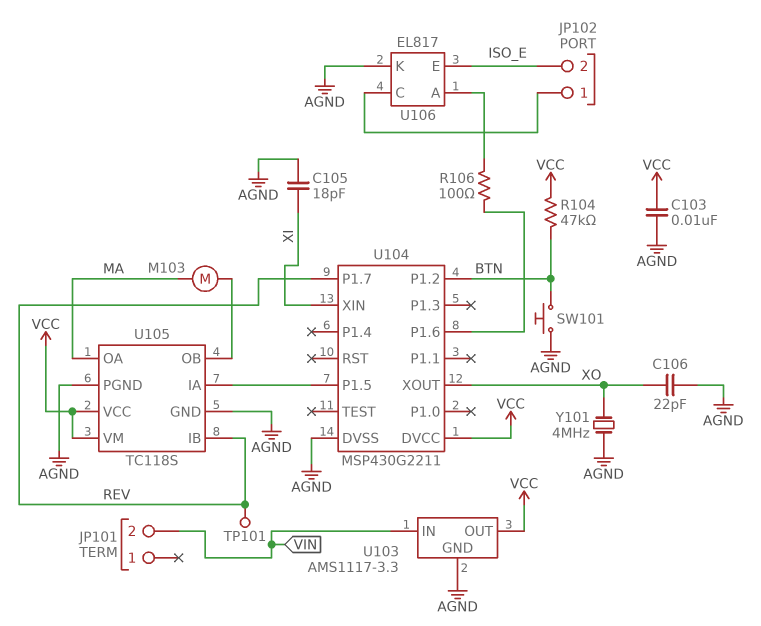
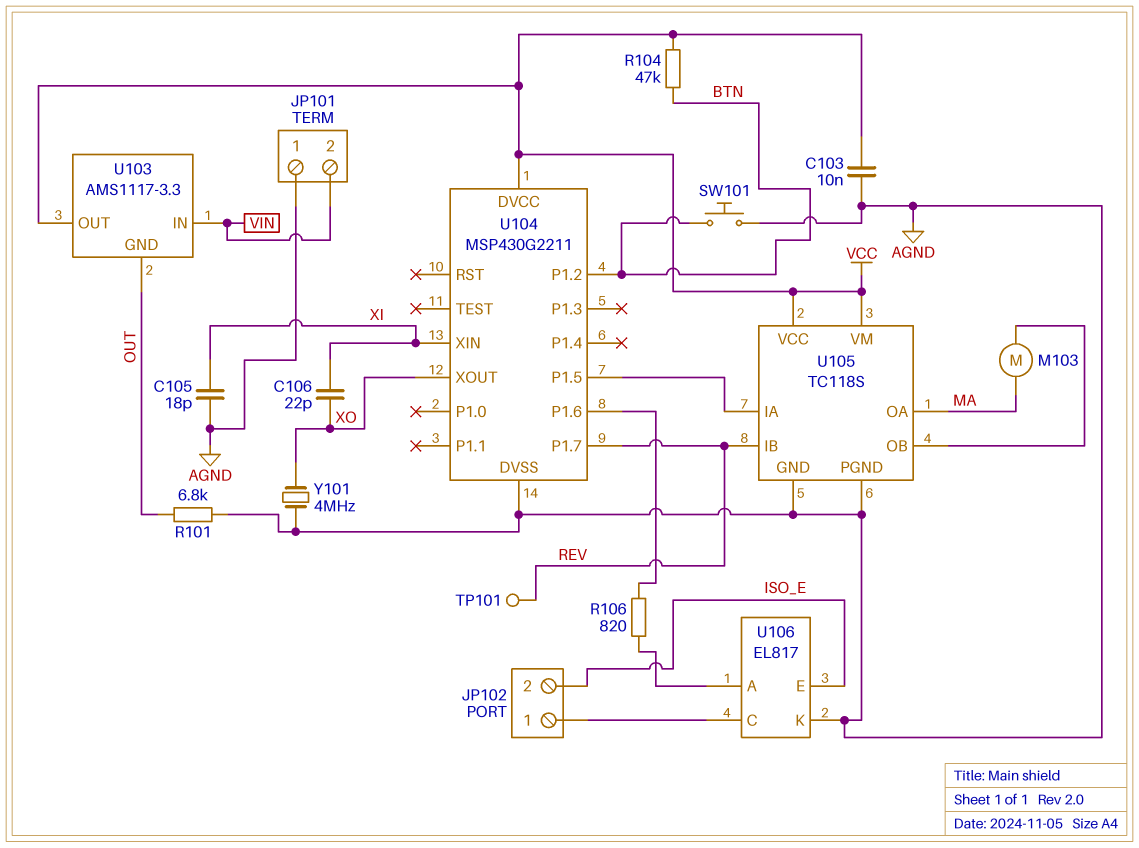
C106: 22pF (AGND, XO) -> 22pF (XI, XO)
JP101 pin 1: none -> AGND
R101: none -> 6.8k (AGND, OUT)
R106: 100 (U104/P1.6, U106/A) -> 820 (U104/P1.6, U106/A)
U103 pin GND: AGND -> OUT

